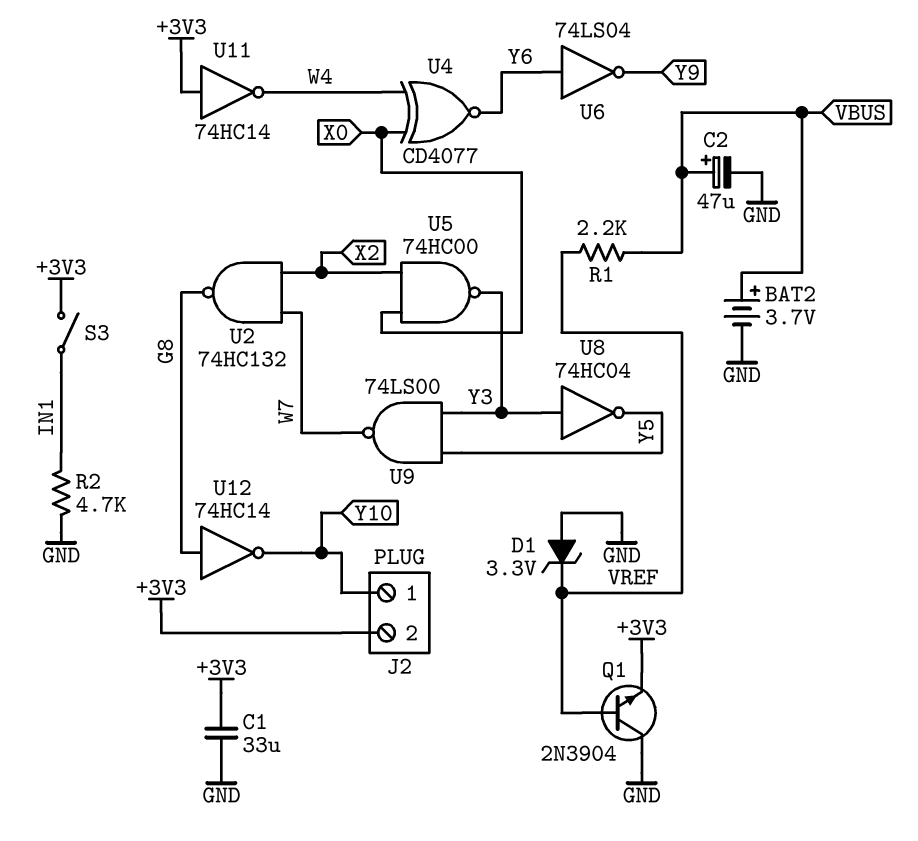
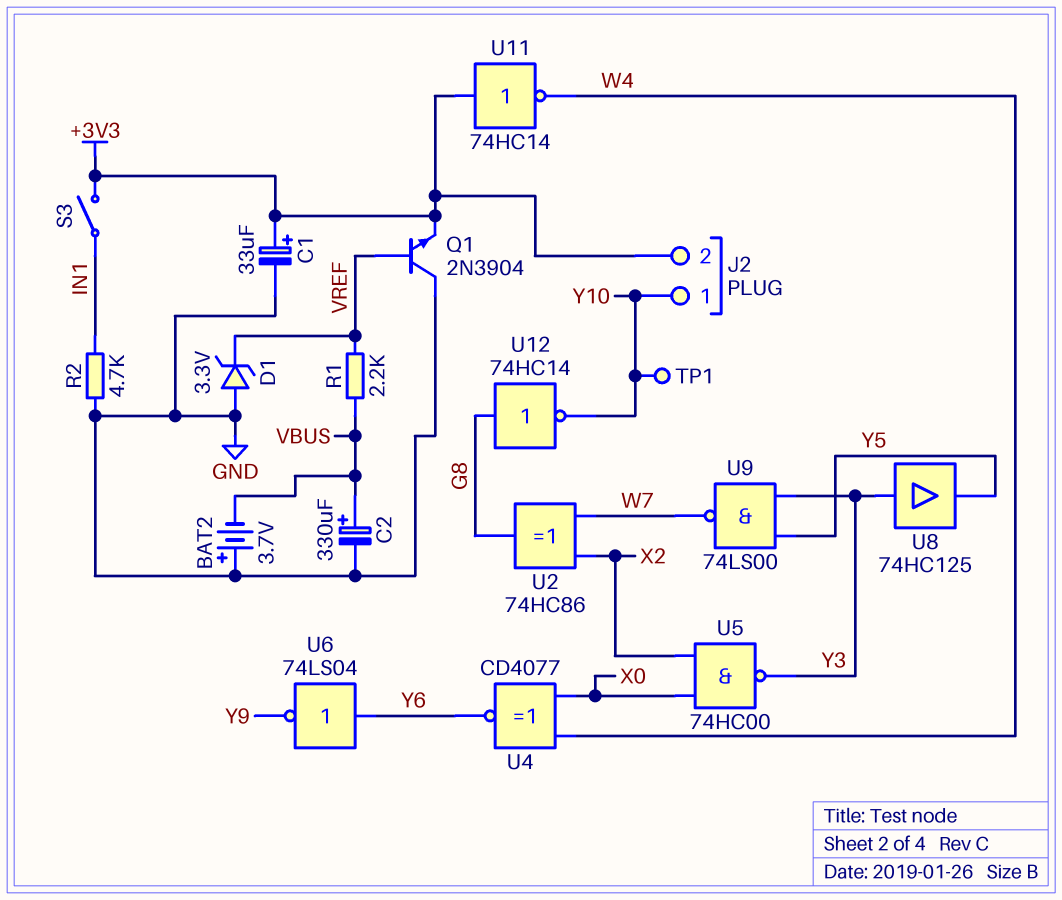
BAT2: 3.7V (plus VBUS, minus GND) -> 3.7V (plus GND, minus VBUS)
C1: 33uF (+3V3, GND) -> 33uF (plus +3V3, minus GND)
C2: 47uF (plus VBUS, minus GND) -> 330uF (plus VBUS, minus GND)
TP1: none -> test point (Y10)
U2: NAND 74HC132 (in W7, in X2, out G8) -> XOR 74HC86 (in W7, in X2, out G8)
U8: NOT 74HC04 (in Y3, out Y5) -> buffer 74HC125 (in Y3, out Y5)

